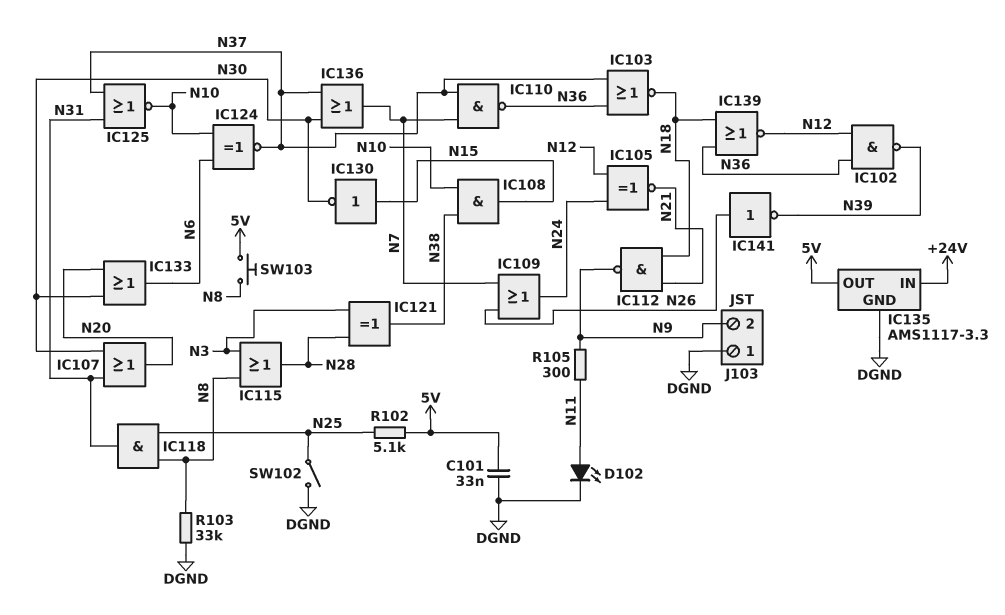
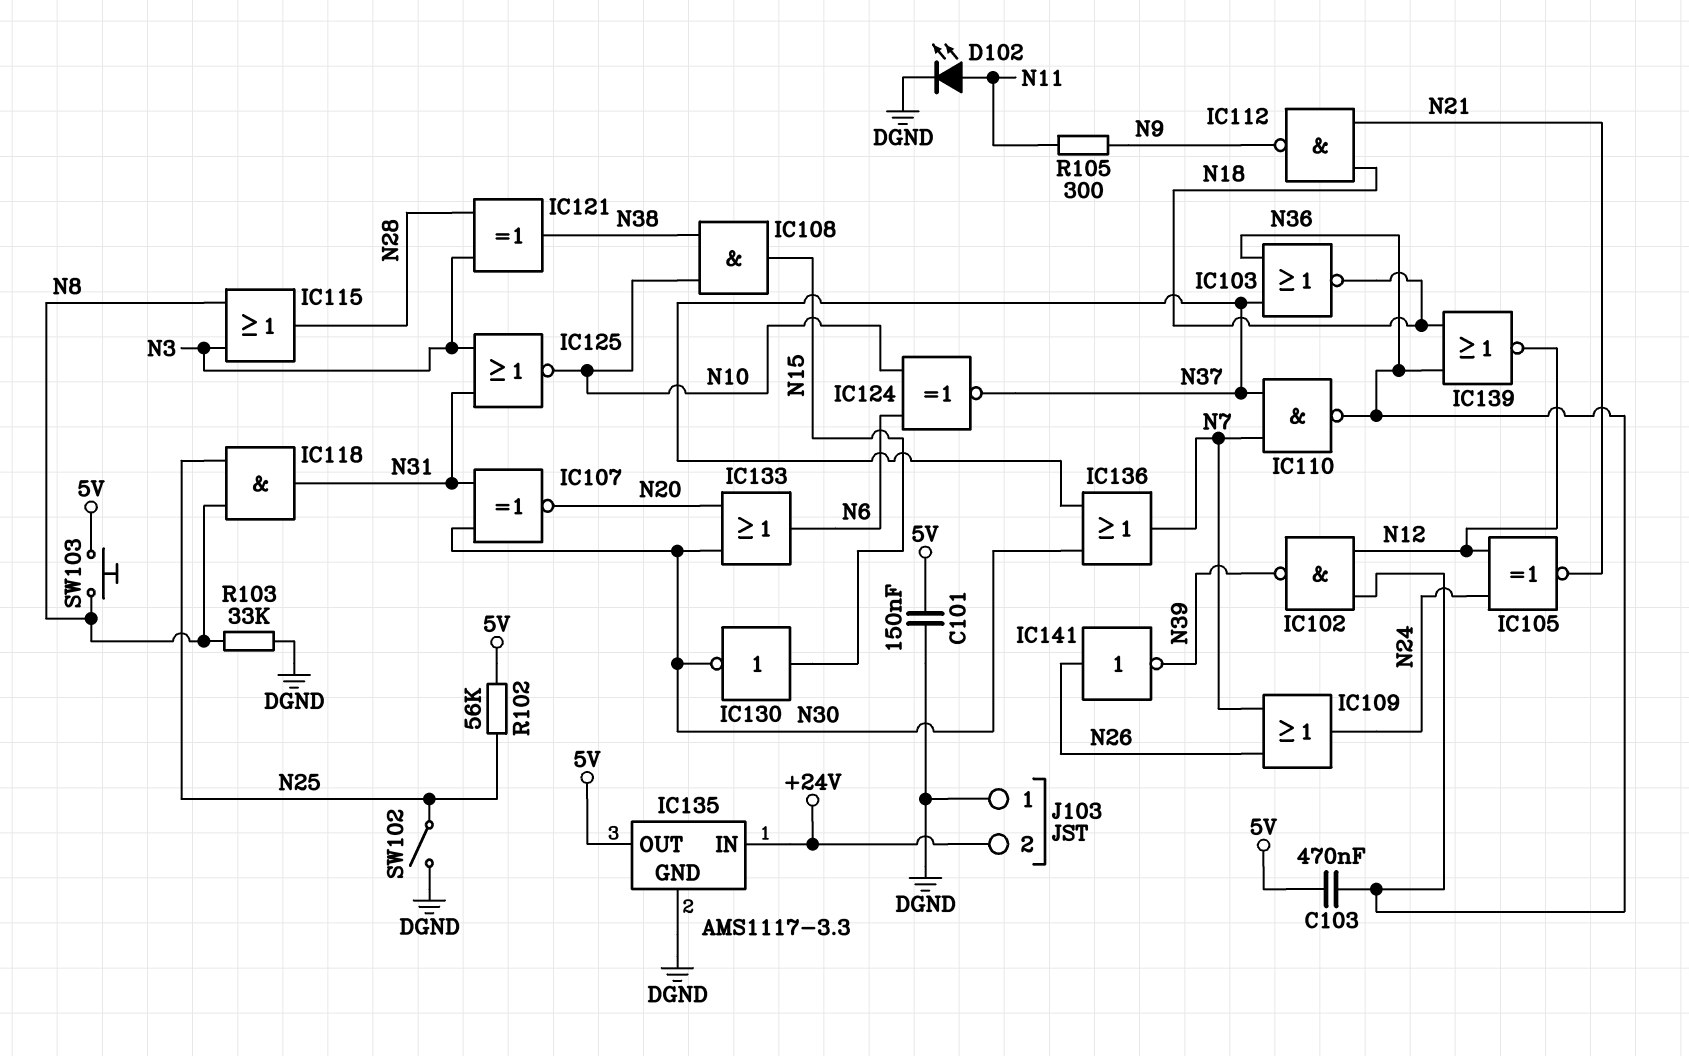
C101: 33nF (5V, DGND) -> 150nF (5V, DGND)
C103: none -> 470nF (5V, N36)
IC107: OR (in N30, in N31, out N20) -> XNOR (in N30, in N31, out N20)
IC125: NOR (in N31, in N37, out N10) -> NOR (in N3, in N31, out N10)
J103 pin 2: N9 -> +24V
R102: 5.1k (5V, N25) -> 56k (5V, N25)

